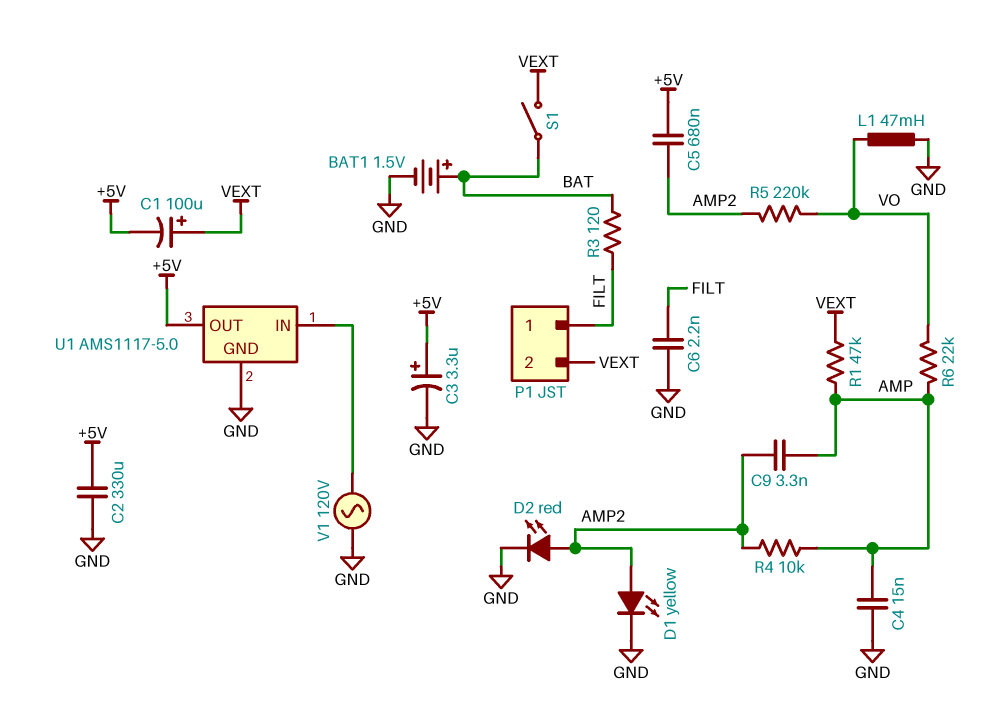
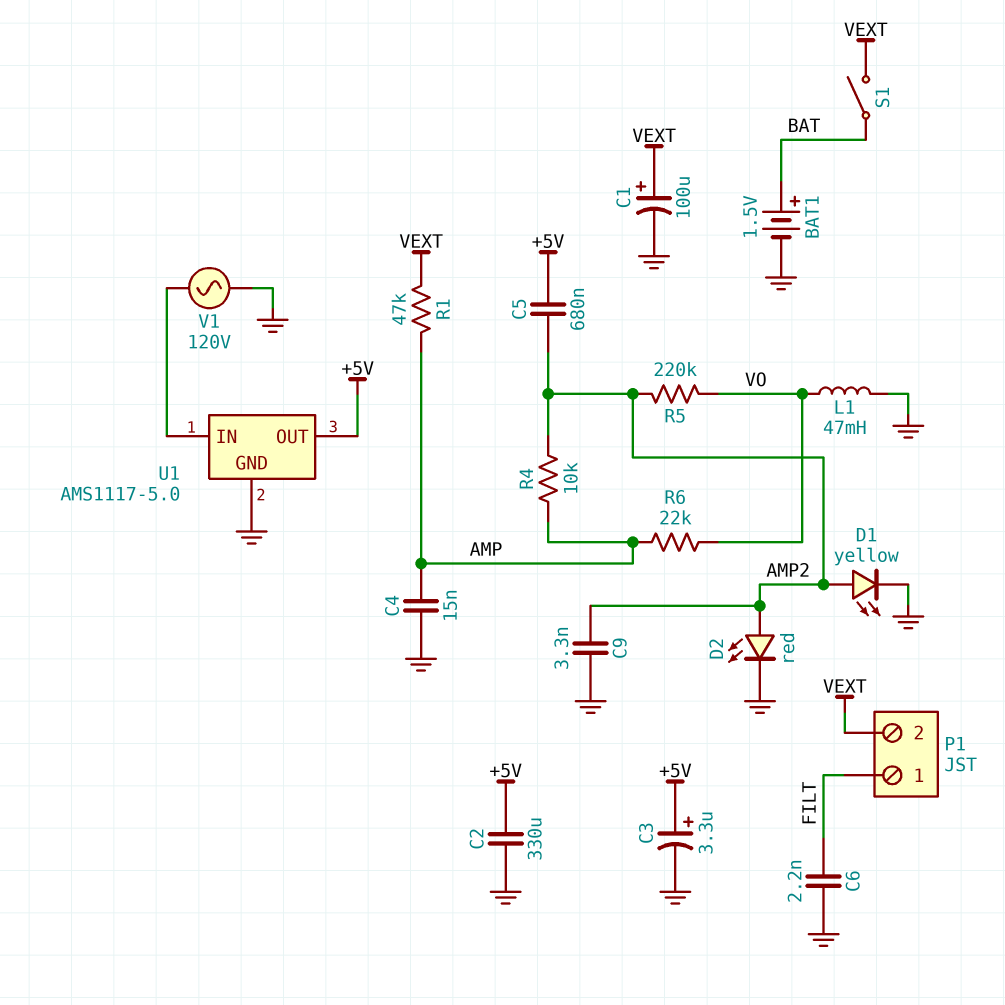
C1: 100uF (plus VEXT, minus +5V) -> 100uF (plus VEXT, minus GND)
C9: 3.3nF (AMP, AMP2) -> 3.3nF (AMP2, GND)
R3: 120 (BAT, FILT) -> none

